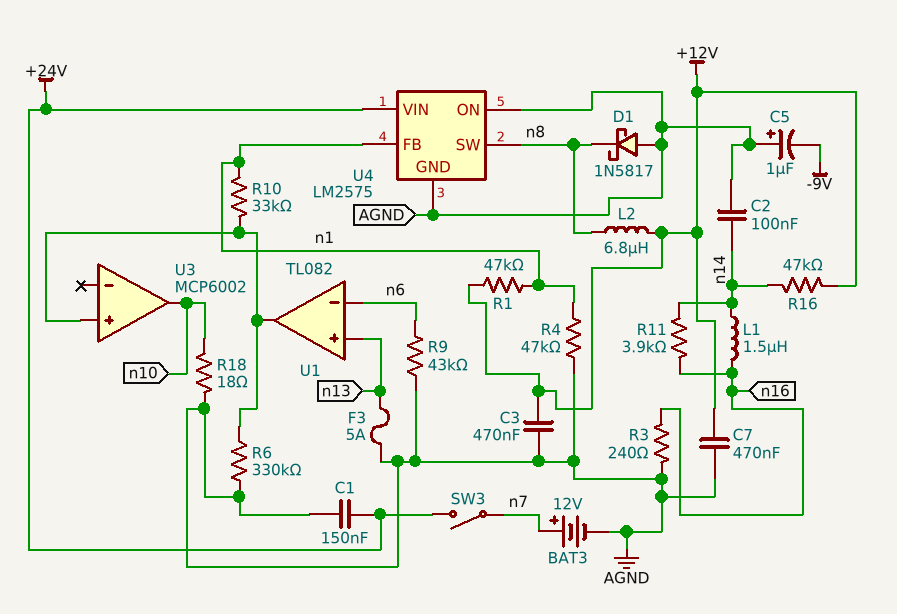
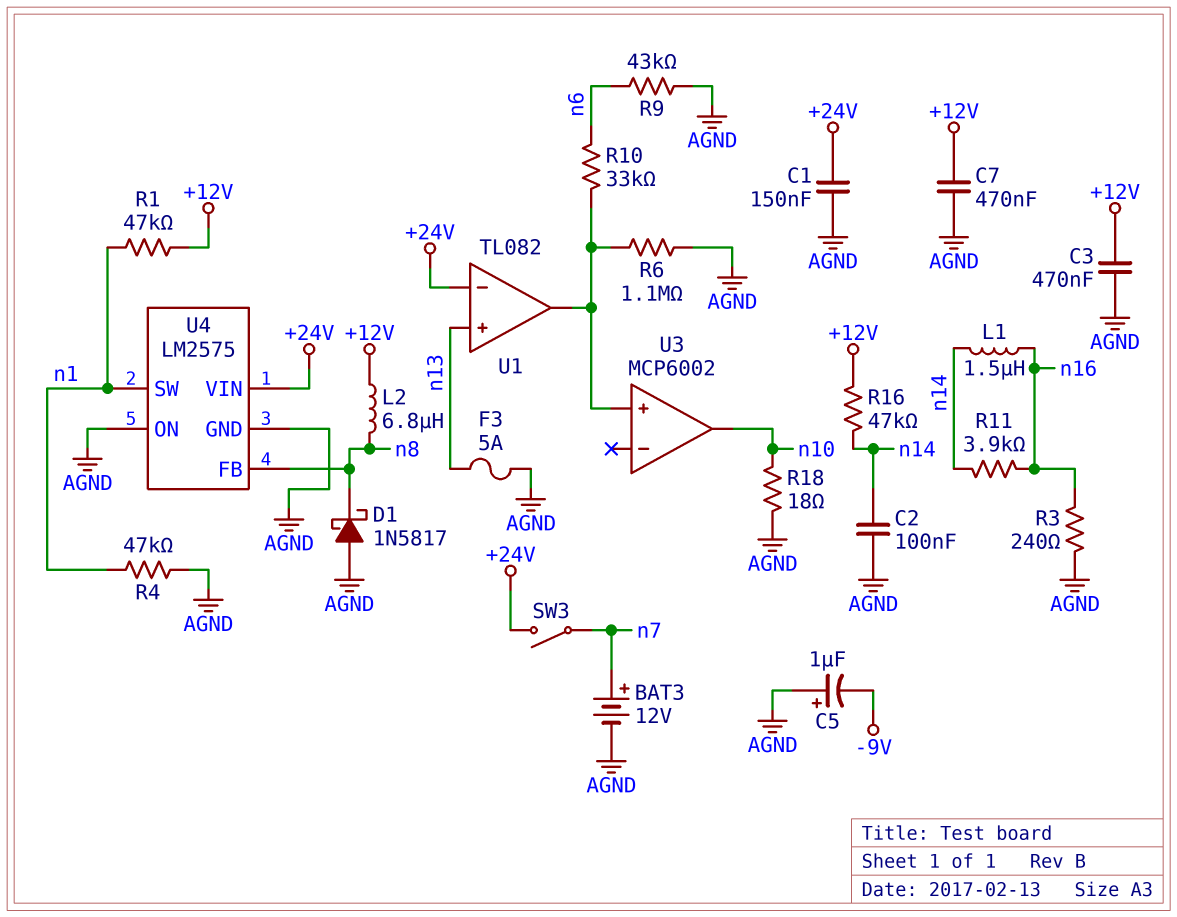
R6: 330k (AGND, U1/out) -> 1.1M (AGND, U1/out)
R10: 33k (U1/out, n1) -> 33k (U1/out, n6)
U1 pin in-: n6 -> +24V
U4 pin FB: n1 -> n8
U4 pin SW: n8 -> n1

